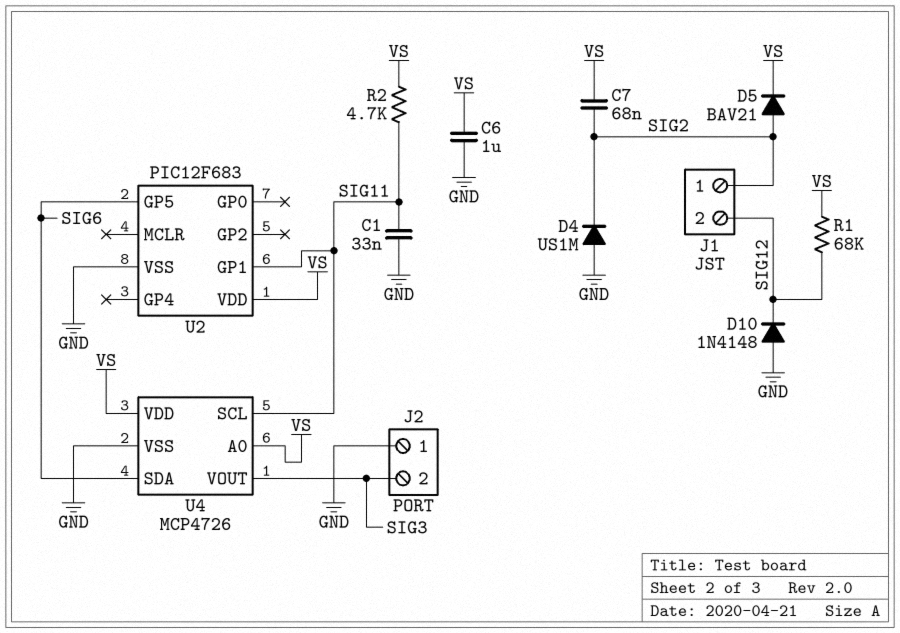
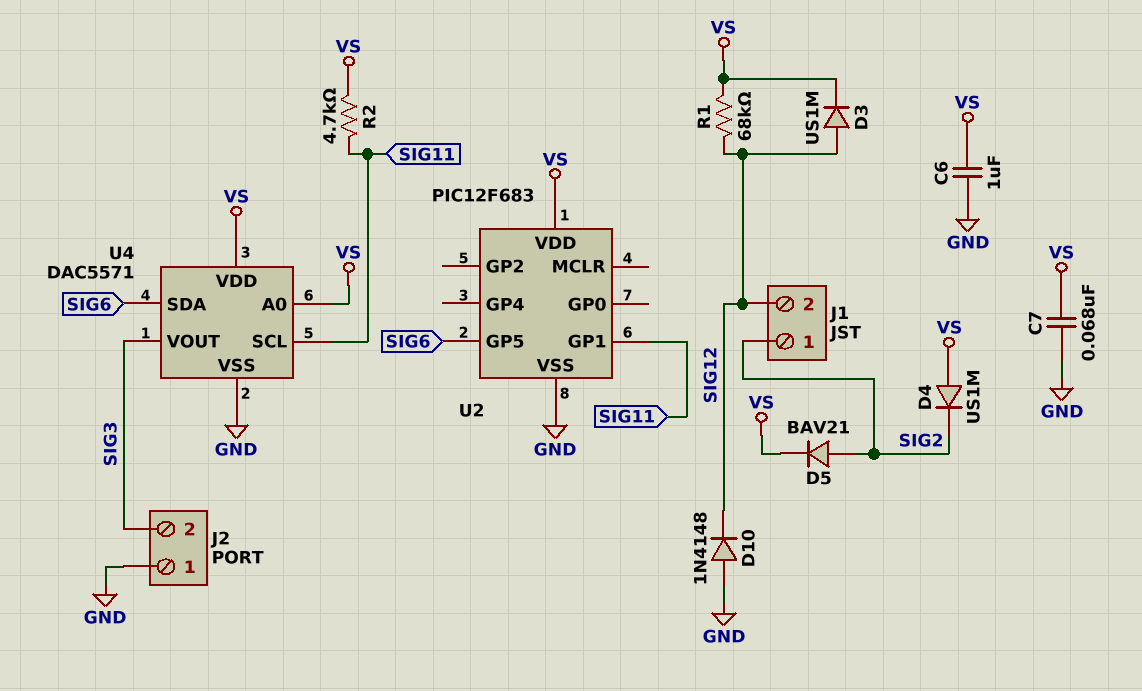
C1: 33nF (GND, SIG11) -> none
C7: 68nF (SIG2, VS) -> 68nF (GND, VS)
D3: none -> diode US1M (A SIG12, K VS)
D4: diode US1M (A GND, K SIG2) -> diode US1M (A VS, K SIG2)
U4: MCP4726 -> DAC5571

